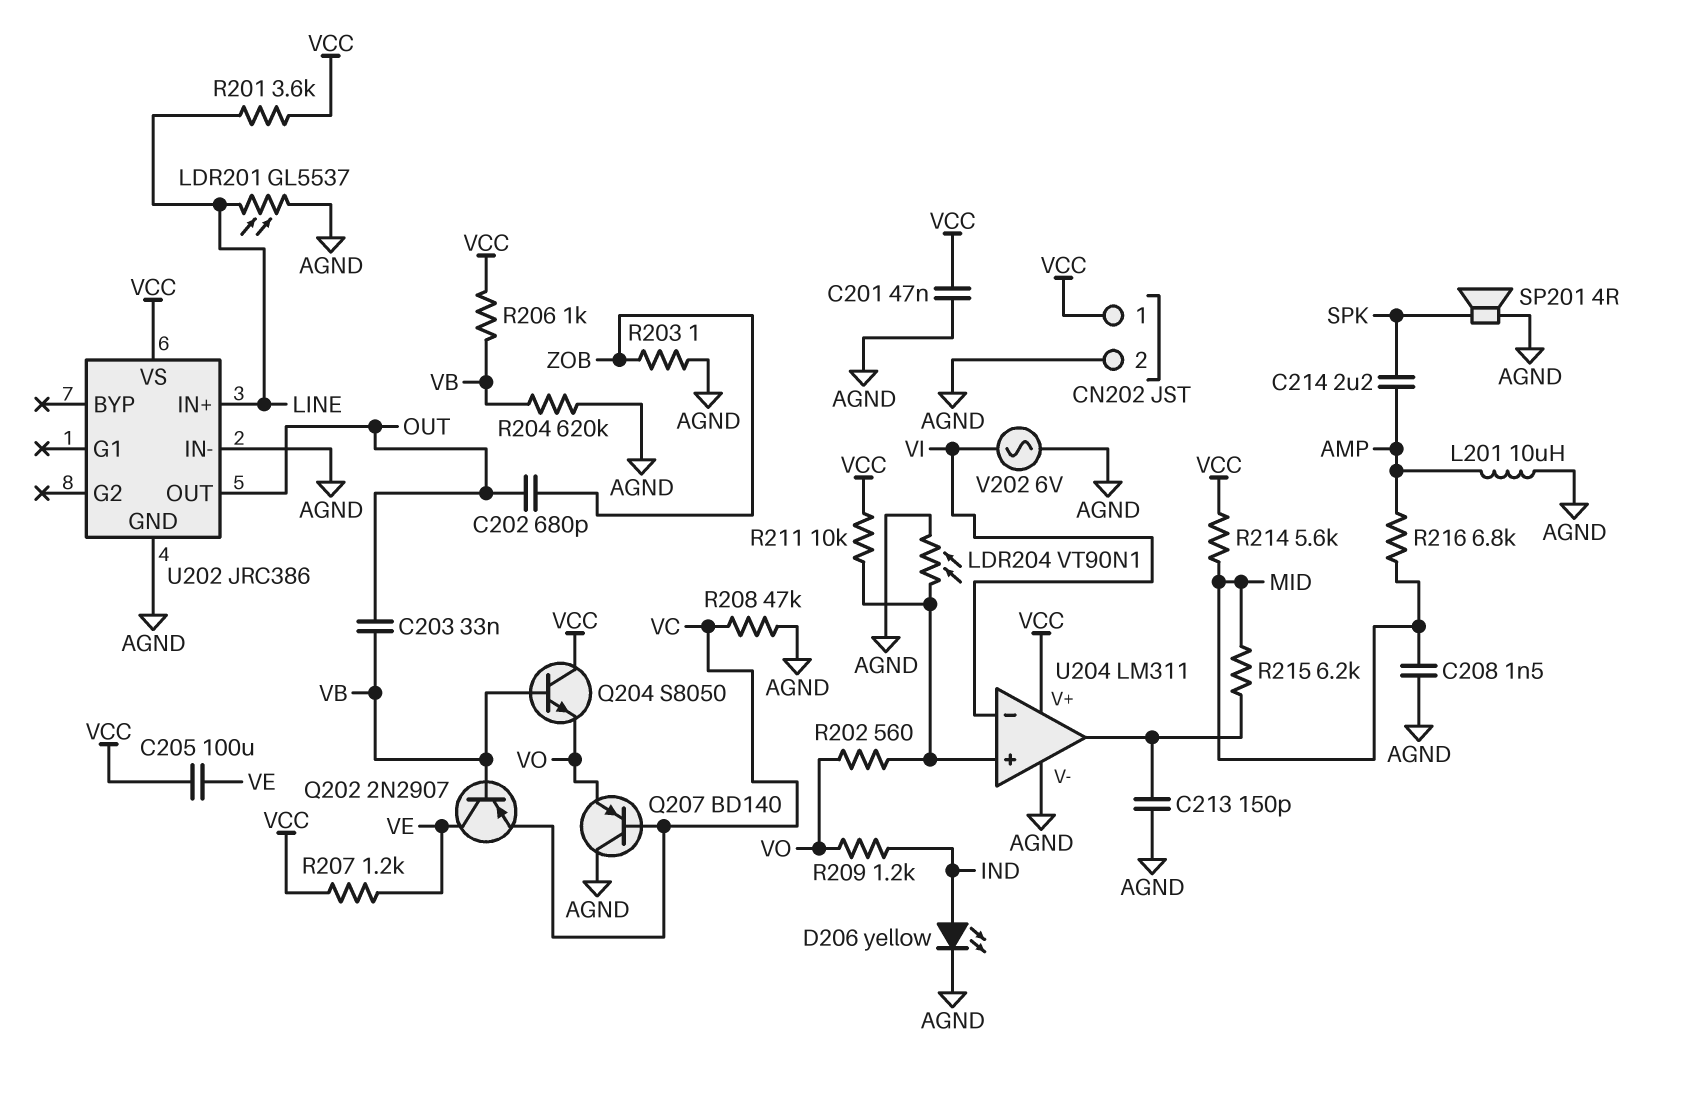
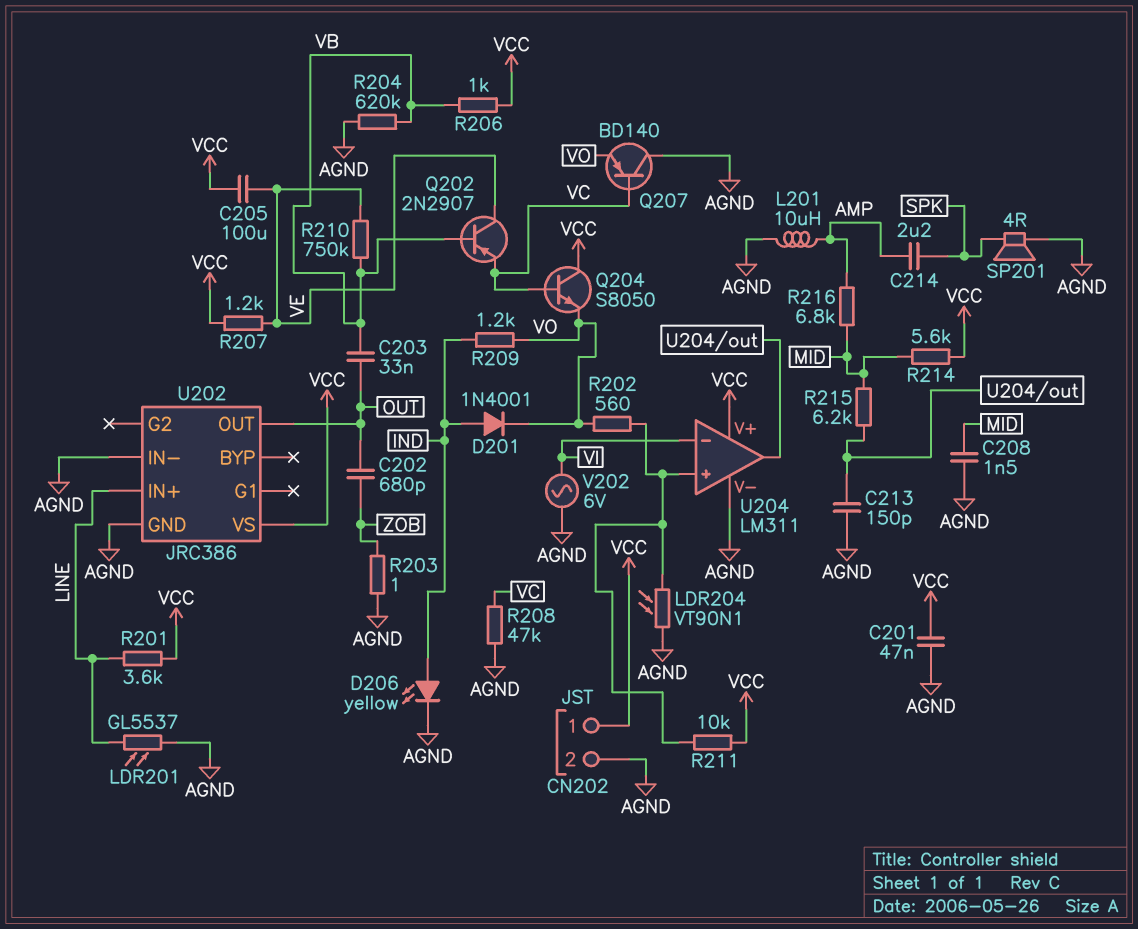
D201: none -> diode 1N4001 (A IND, K VO)
Q204: NPN S8050 (B VB, C VCC, E VO) -> NPN S8050 (B VC, C VCC, E VO)
R210: none -> 750k (VB, VE)

